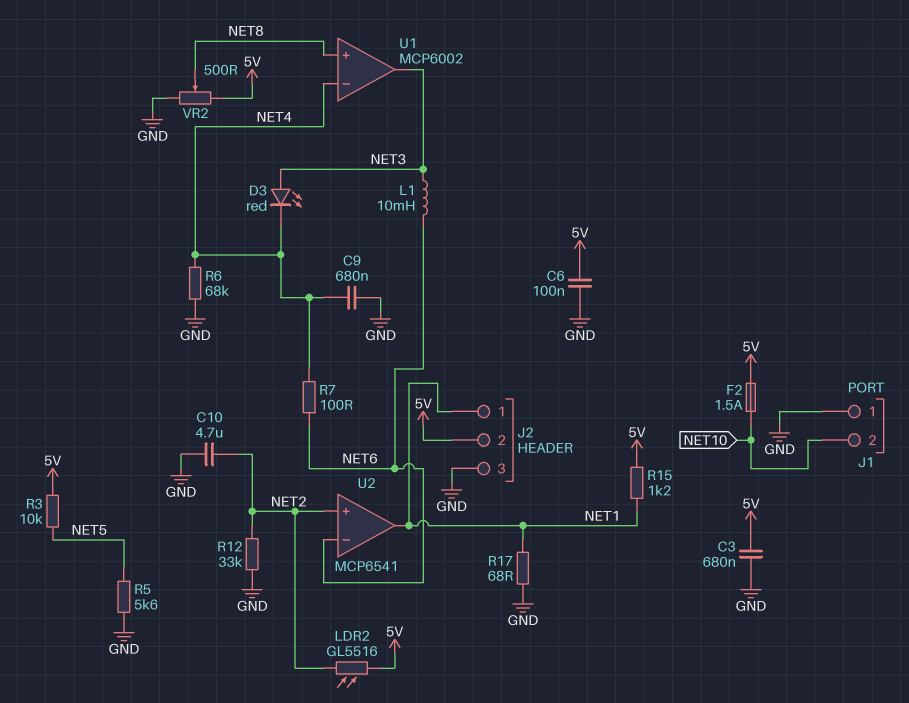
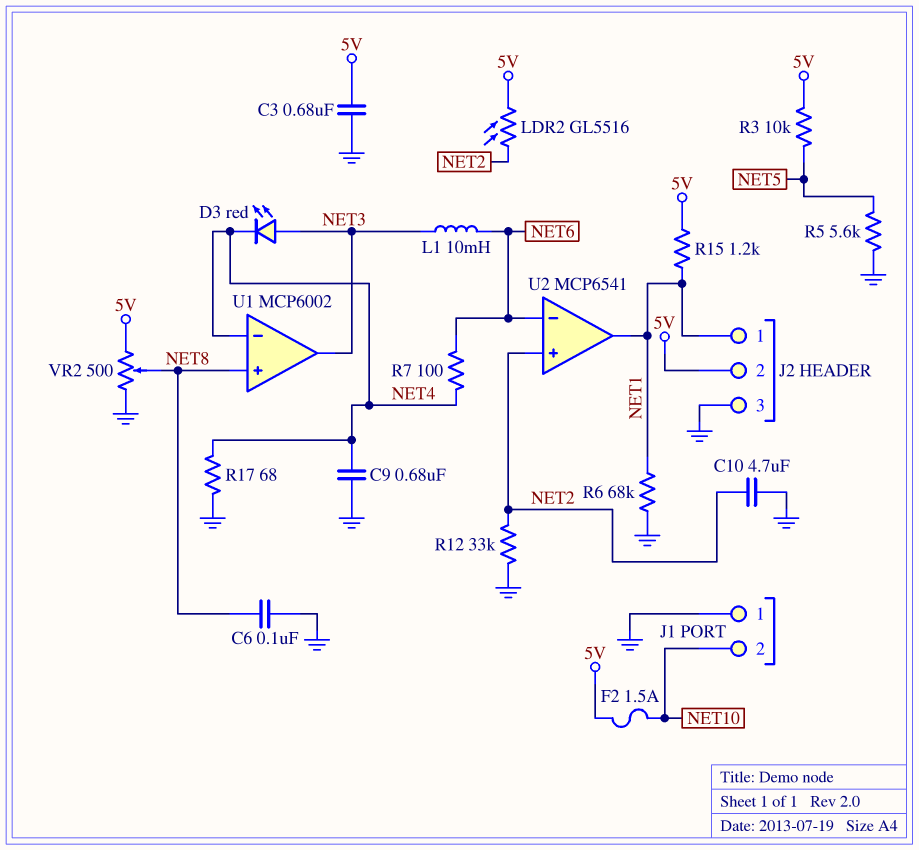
C6: 100nF (5V, GND) -> 100nF (GND, NET8)
R6: 68k (GND, NET4) -> 68k (GND, NET1)
R17: 68 (GND, NET1) -> 68 (GND, NET4)

